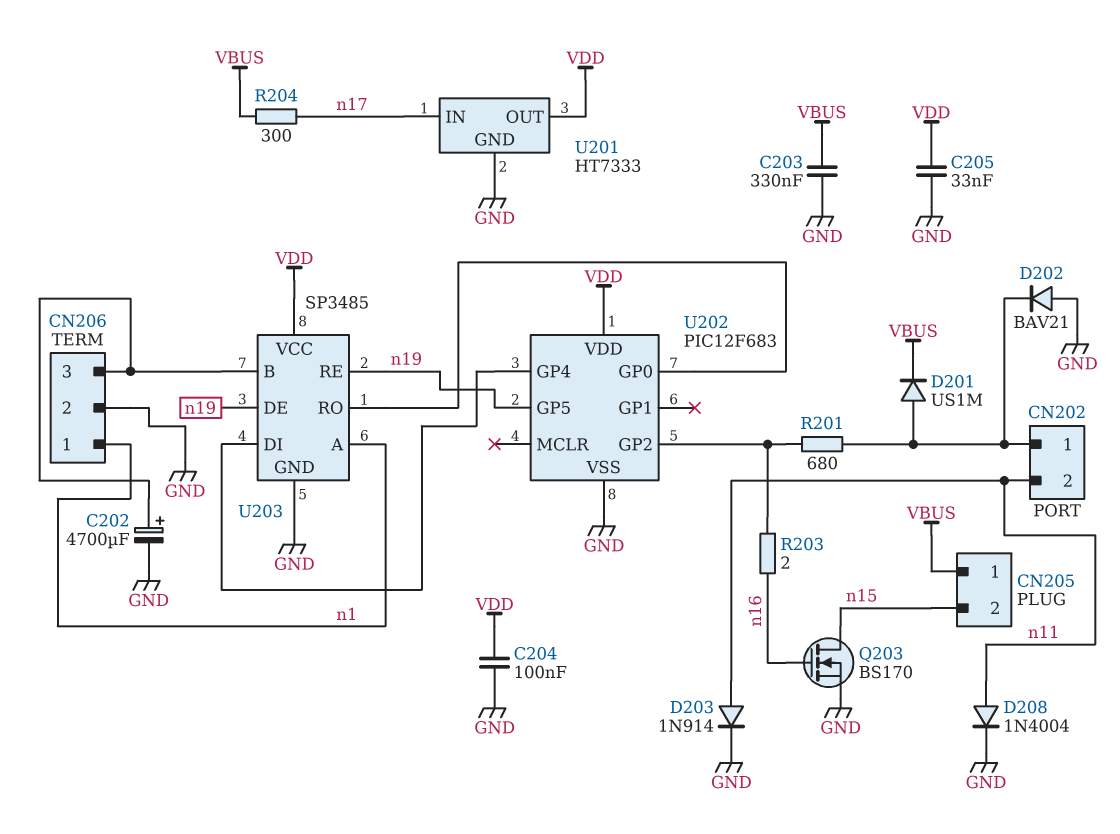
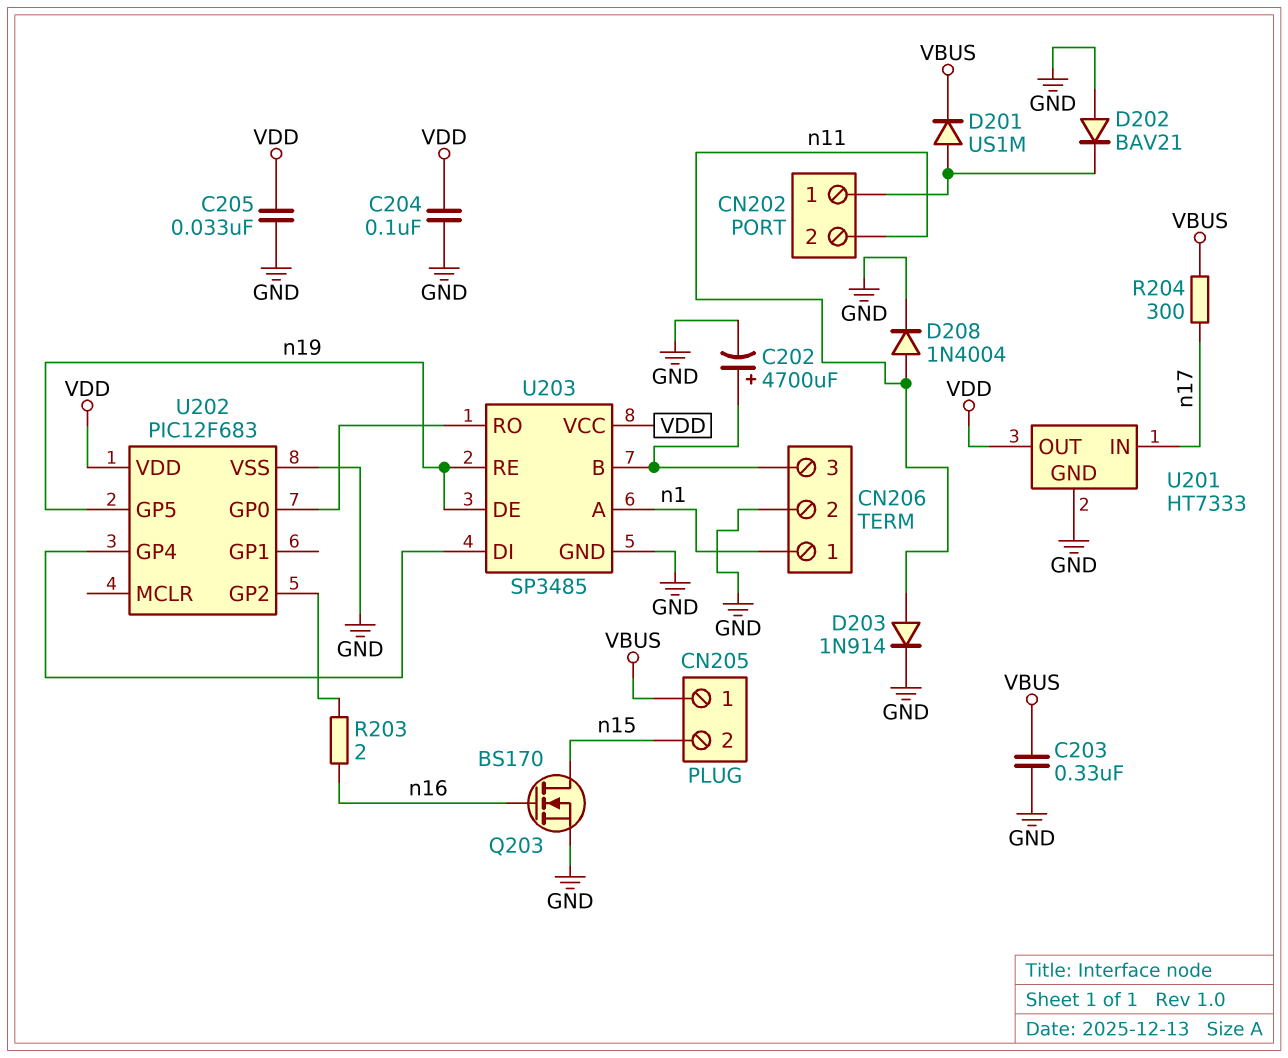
R201: 680 (CN202/1, U202/GP2) -> none

